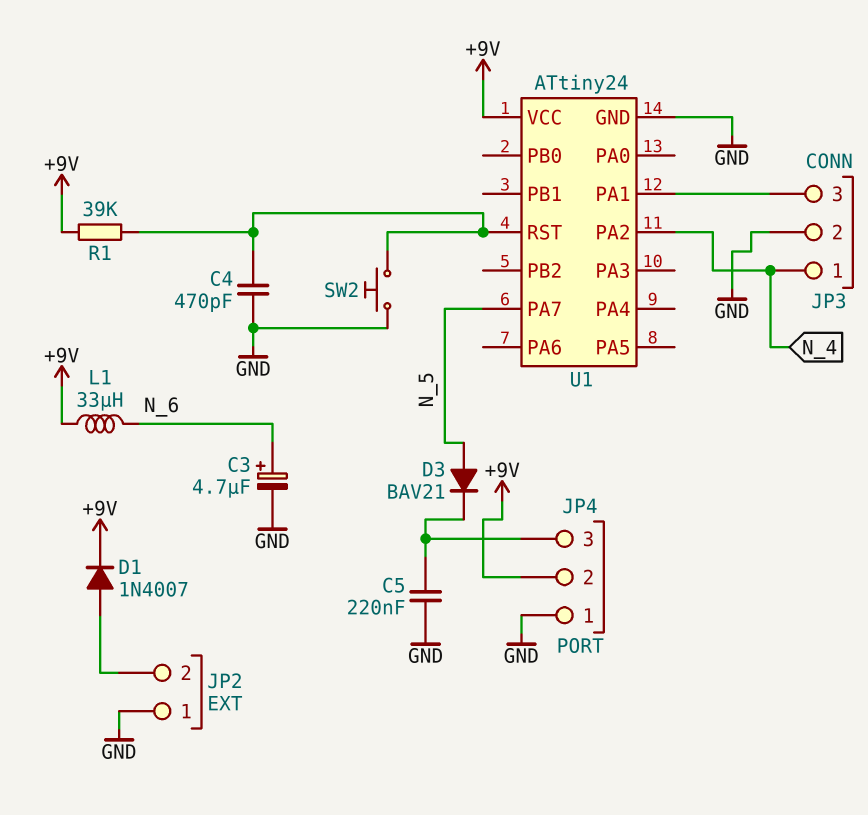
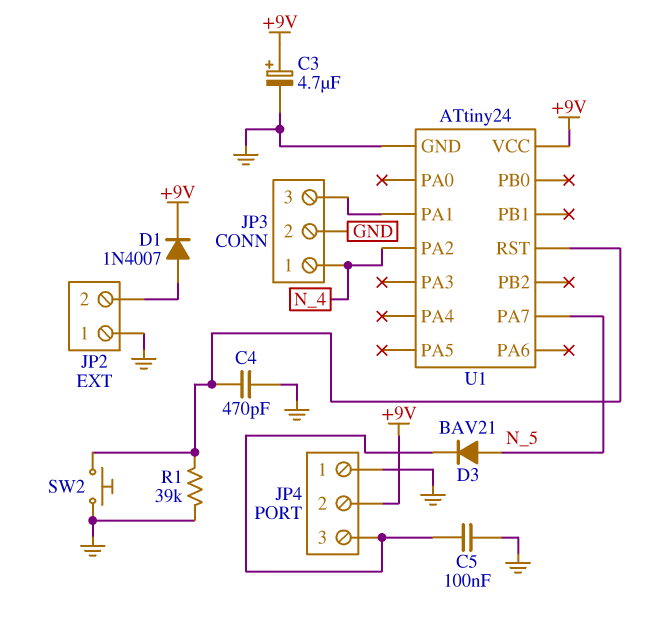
C3: 4.7uF (plus N_6, minus GND) -> 4.7uF (plus +9V, minus GND)
C5: 220nF (GND, JP4/3) -> 100nF (GND, JP4/3)
L1: 33uH (+9V, N_6) -> none
R1: 39k (+9V, U1/RST) -> 39k (GND, U1/RST)

